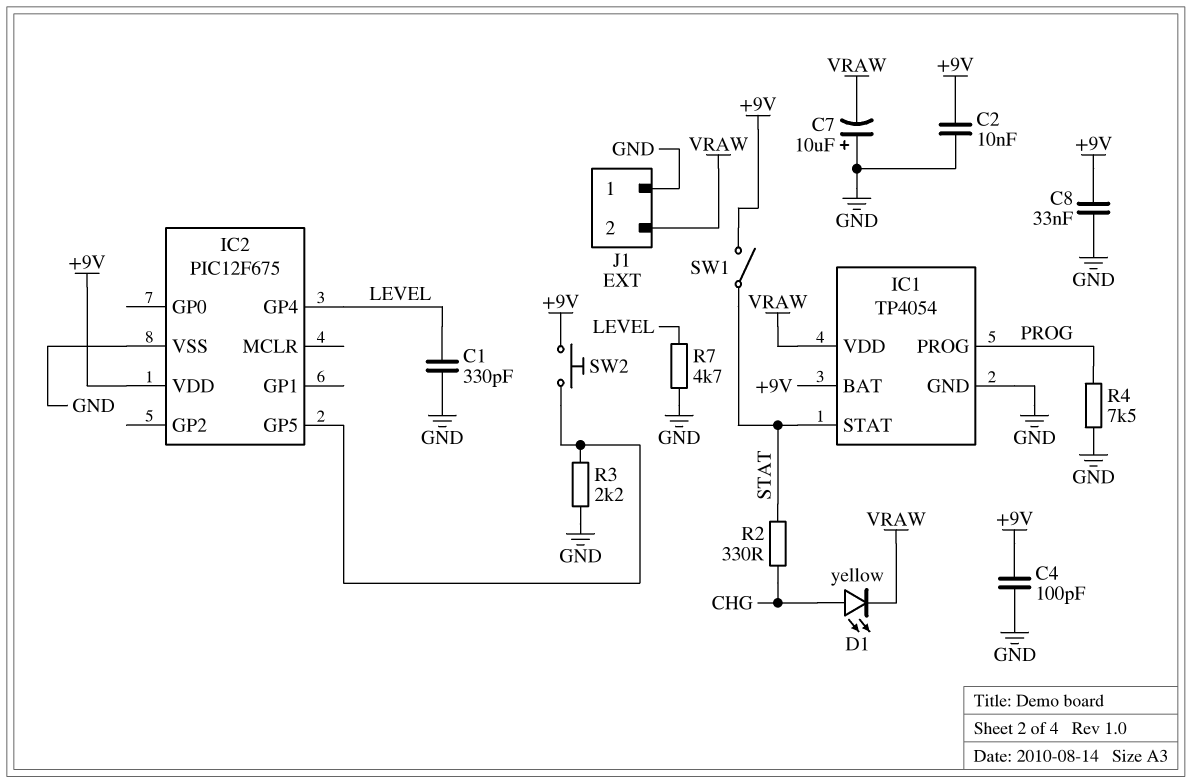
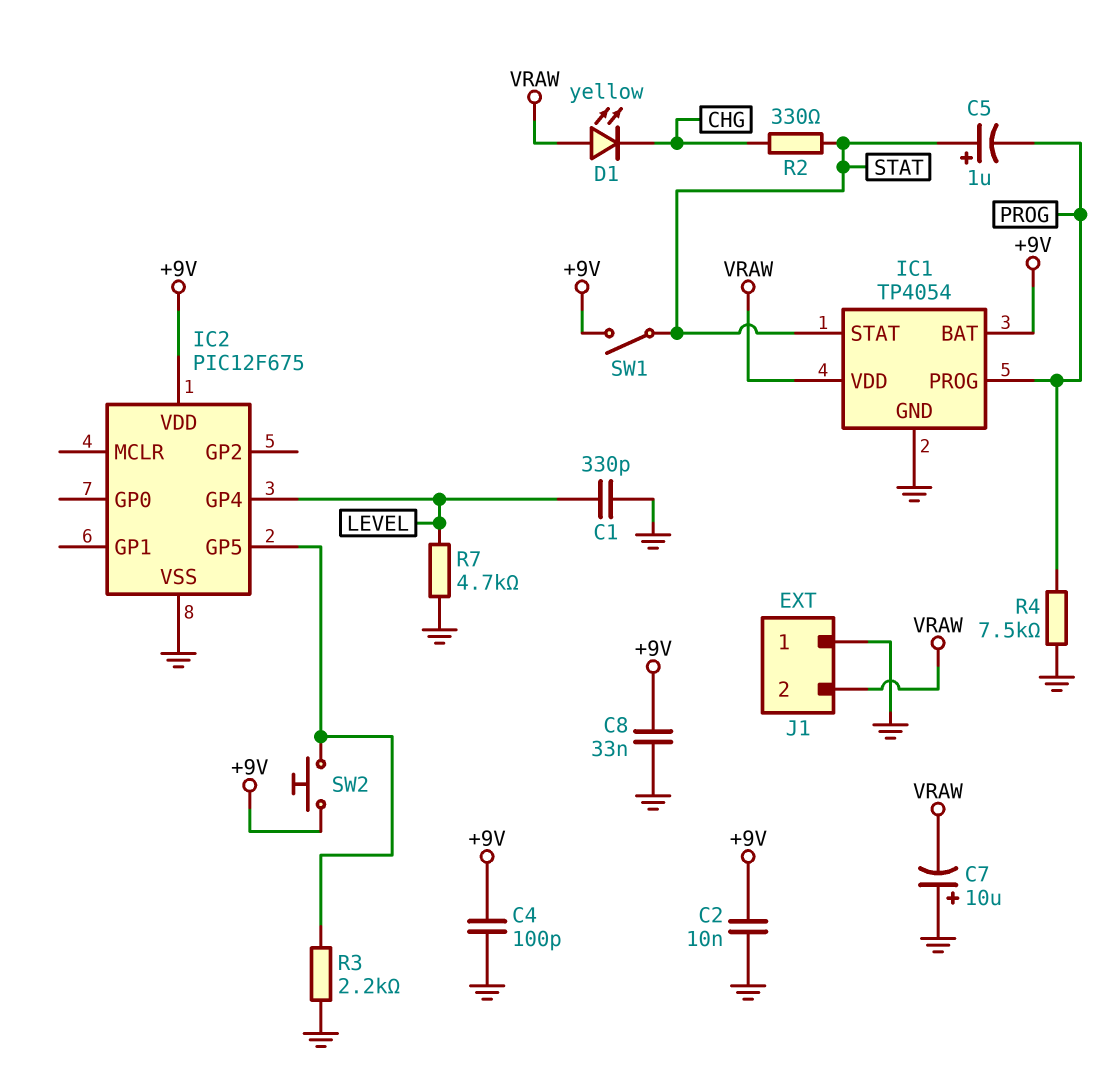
C5: none -> 1uF (plus STAT, minus PROG)
D1: LED yellow (A CHG, K VRAW) -> LED yellow (A VRAW, K CHG)

